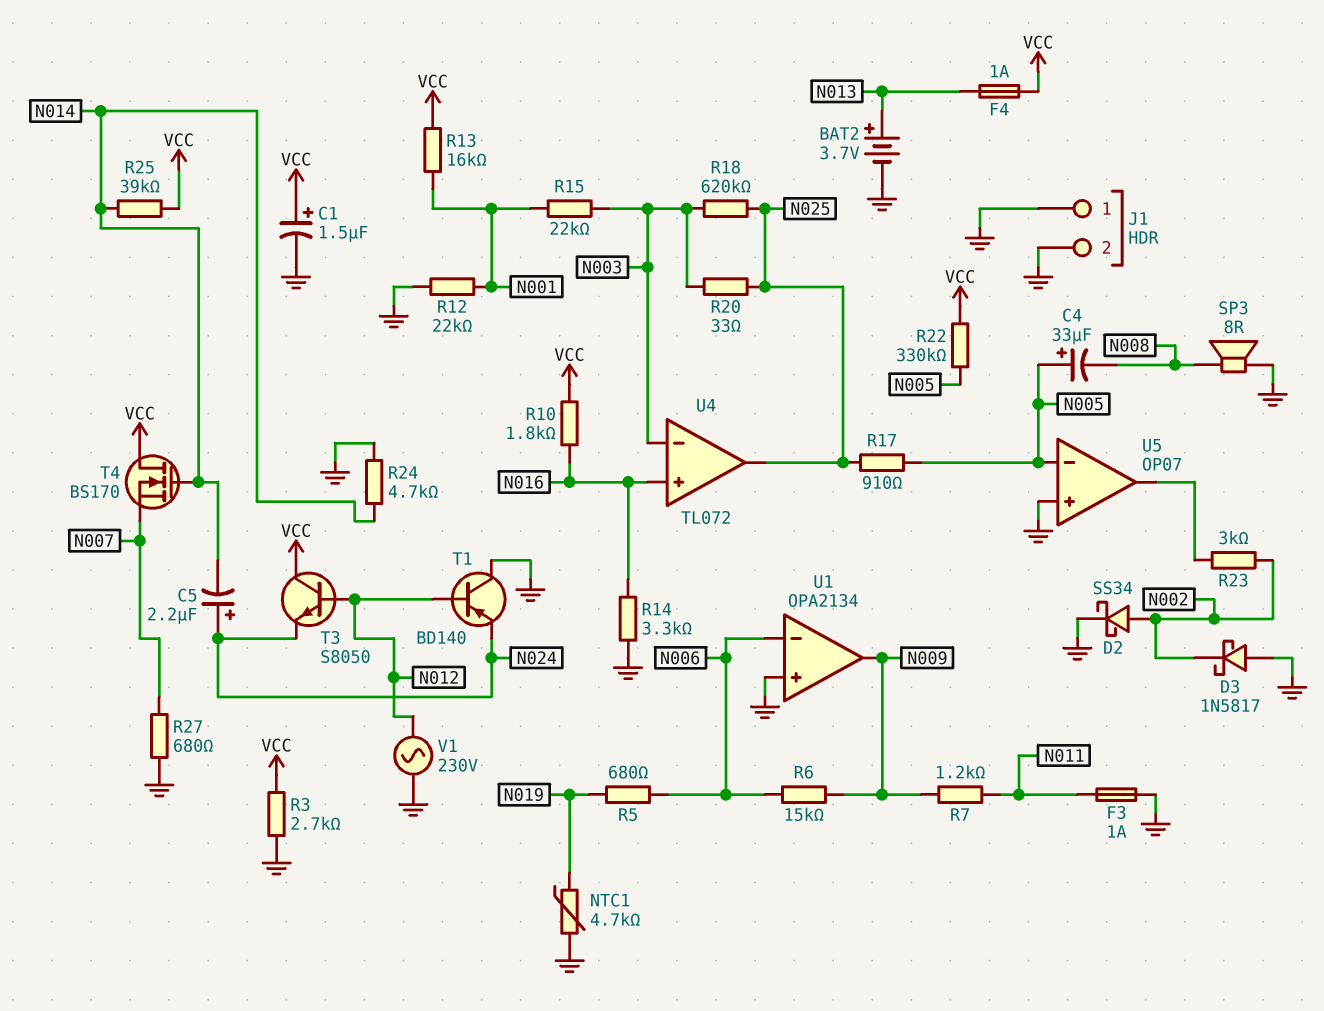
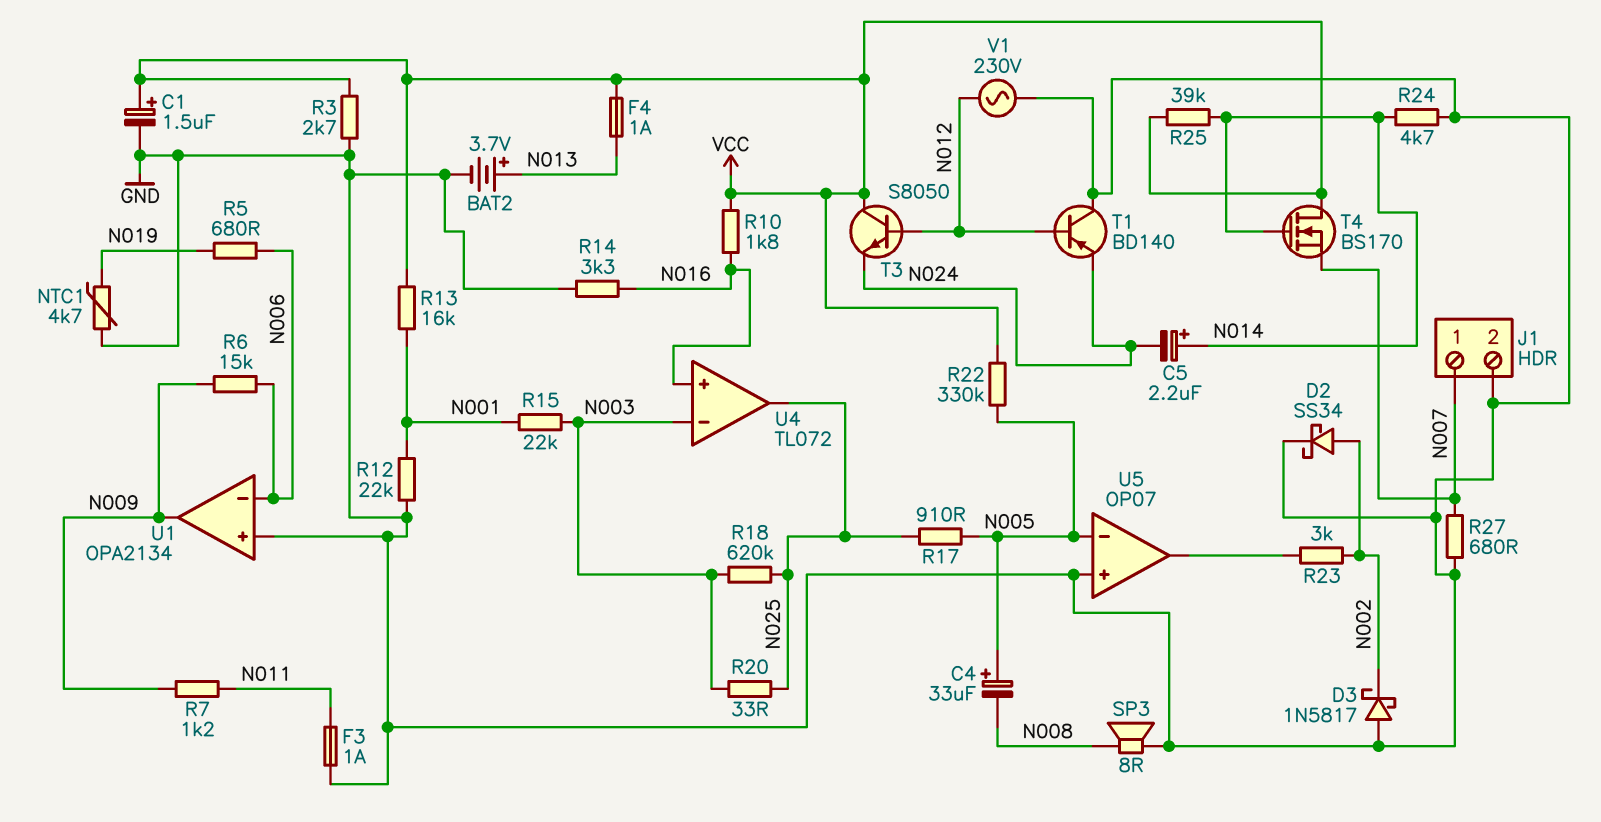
C5: 2.2uF (plus N024, minus N014) -> 2.2uF (plus N014, minus N024)
J1 pin 1: GND -> N007

